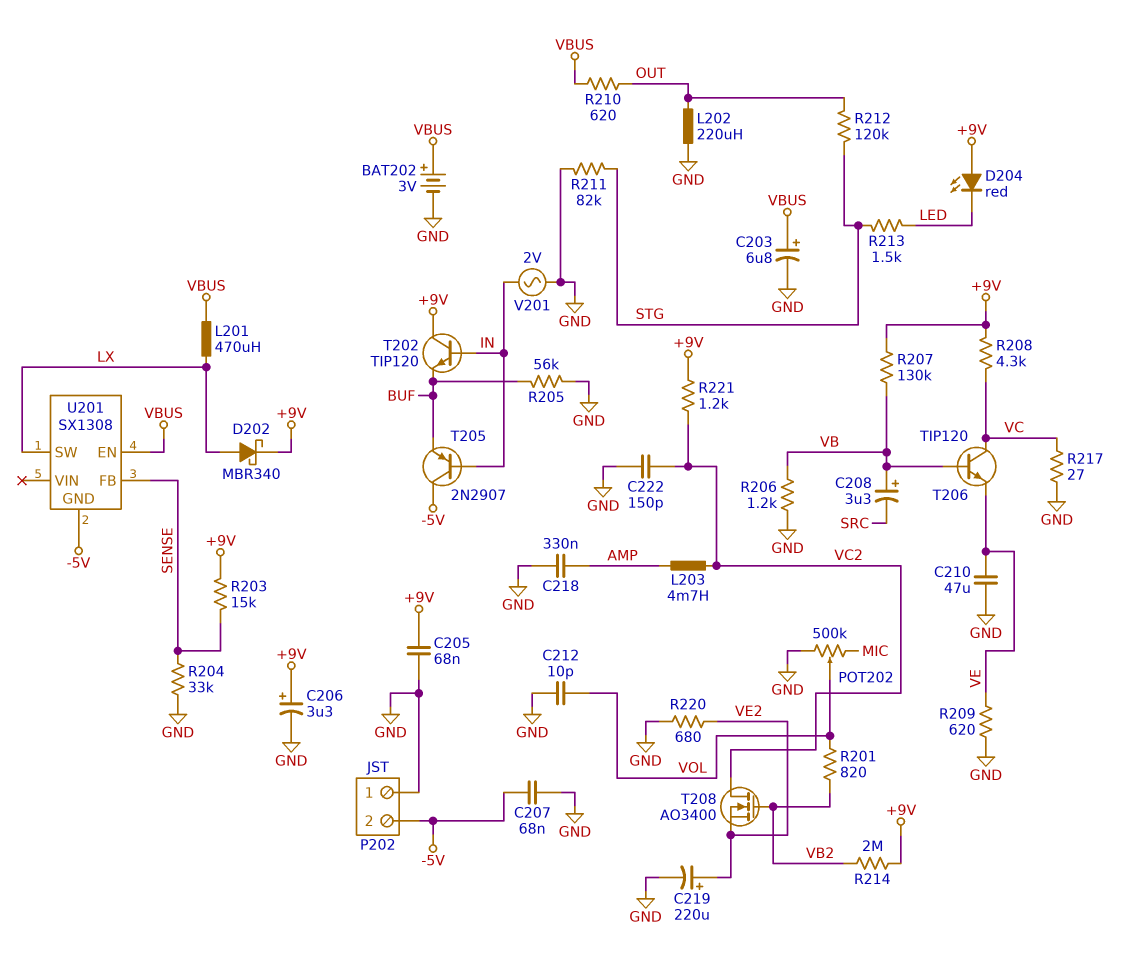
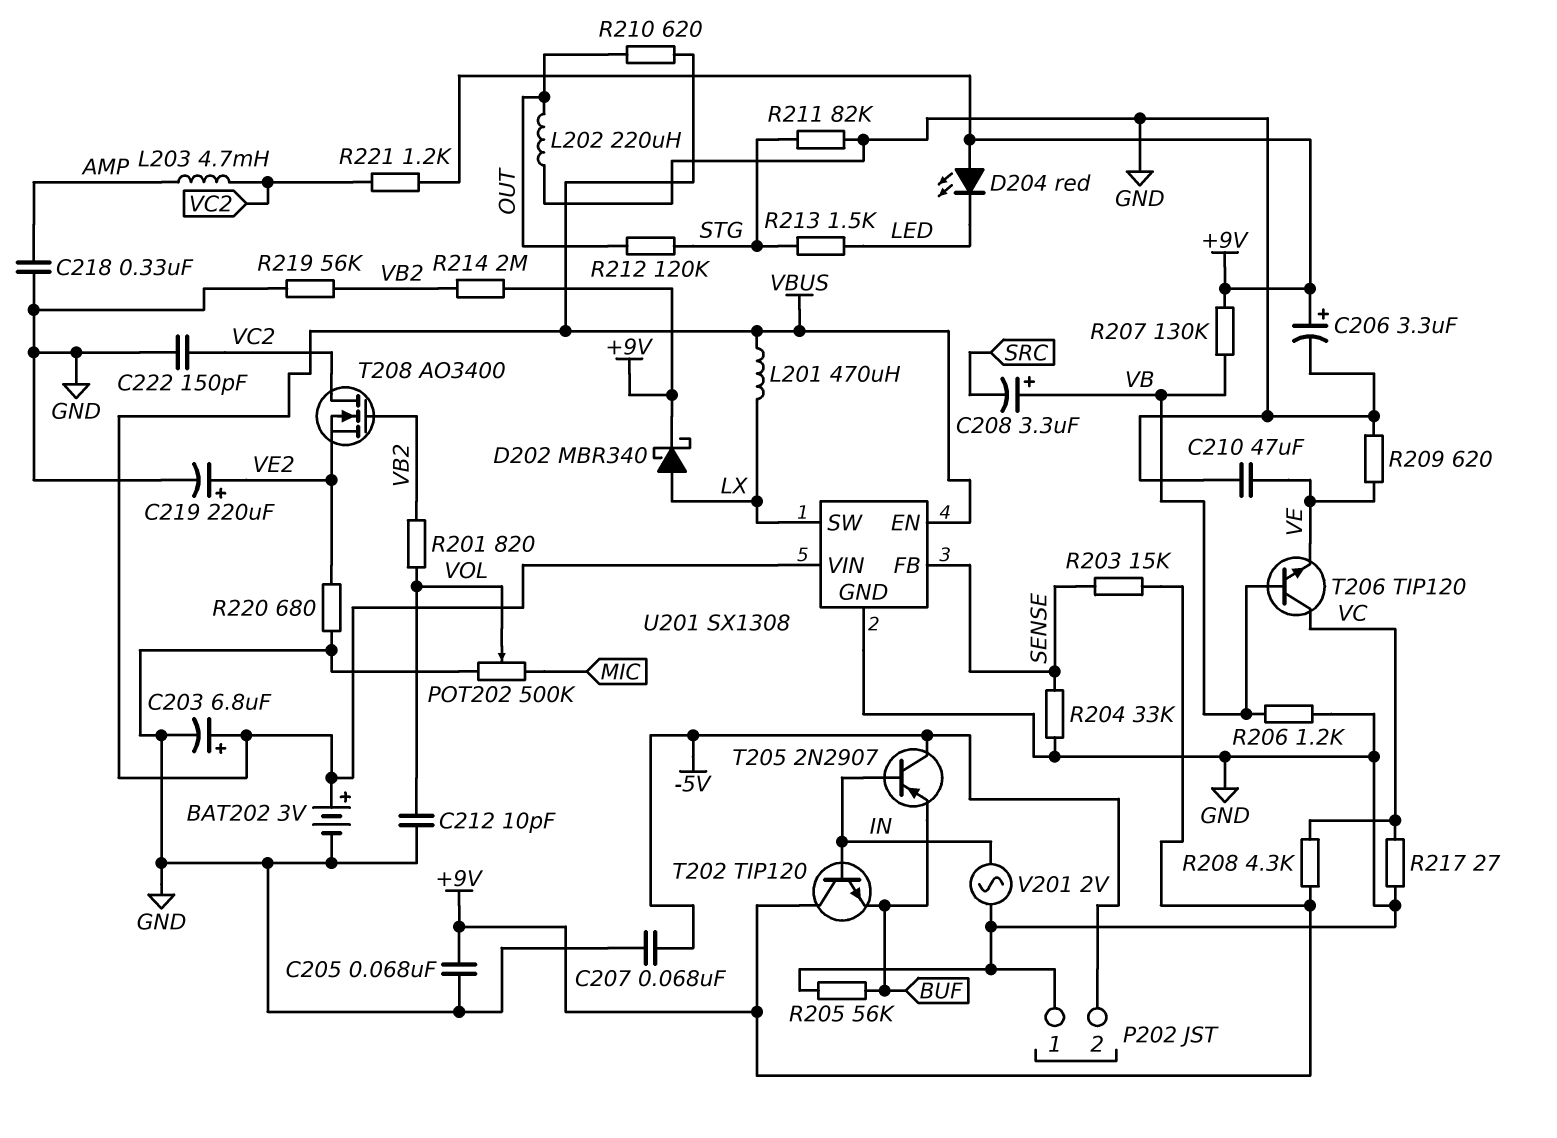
R219: none -> 56k (GND, VB2)
U201 pin GND: -5V -> GND
U201 pin VIN: none -> VBUS

